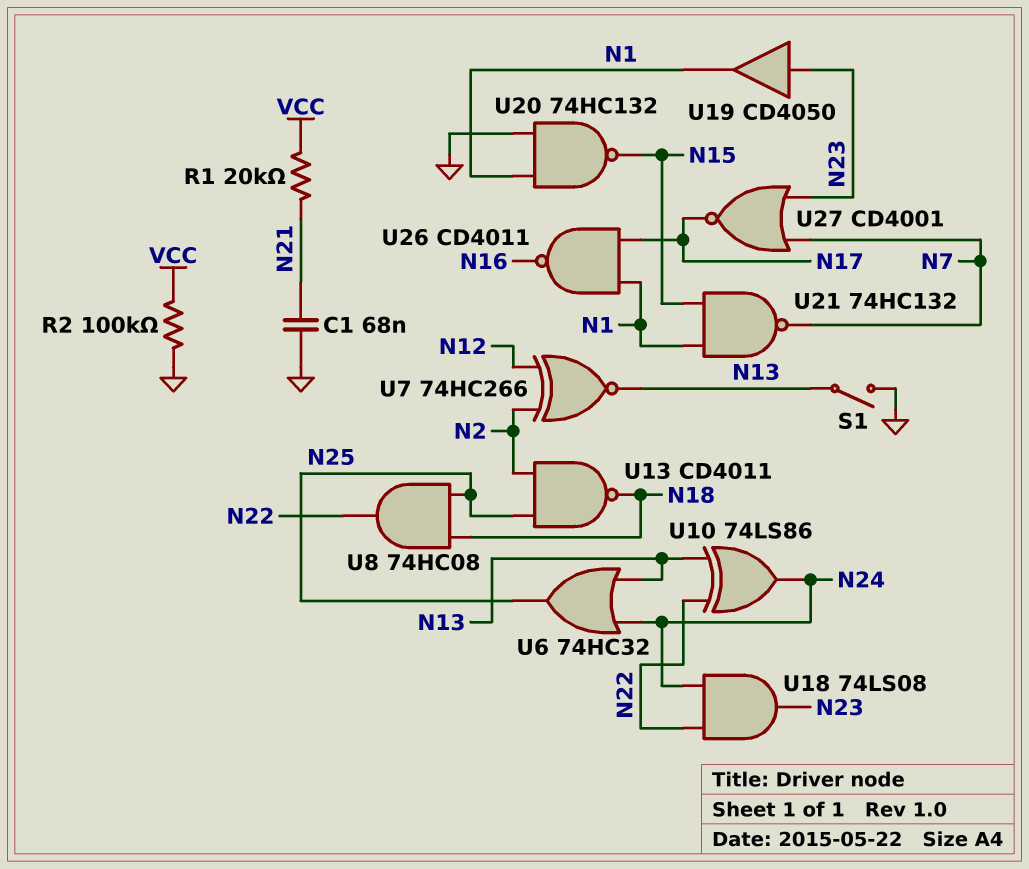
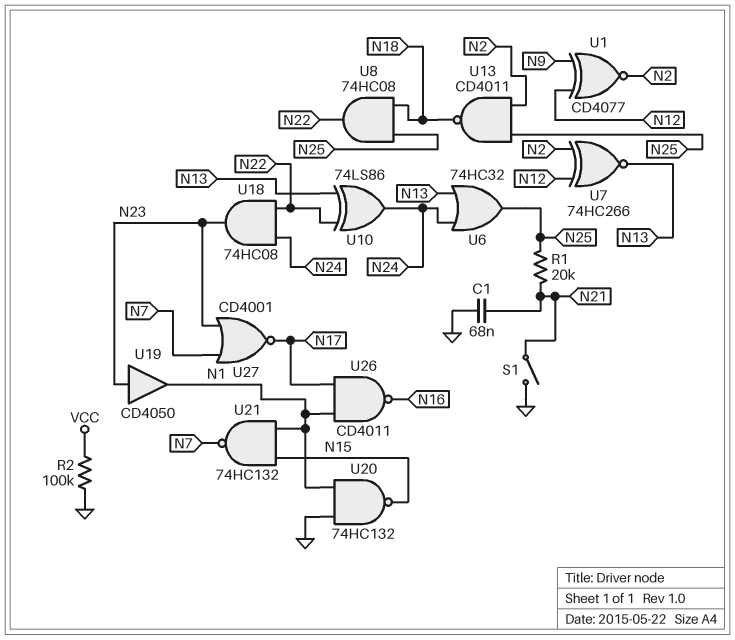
R1: 20k (N21, VCC) -> 20k (N21, N25)
S1: switch (GND, N13) -> switch (GND, N21)
U1: none -> XNOR CD4077 (in N9, in N12, out N2)
U18: AND 74LS08 (in N22, in N24, out N23) -> AND 74HC08 (in N22, in N24, out N23)

